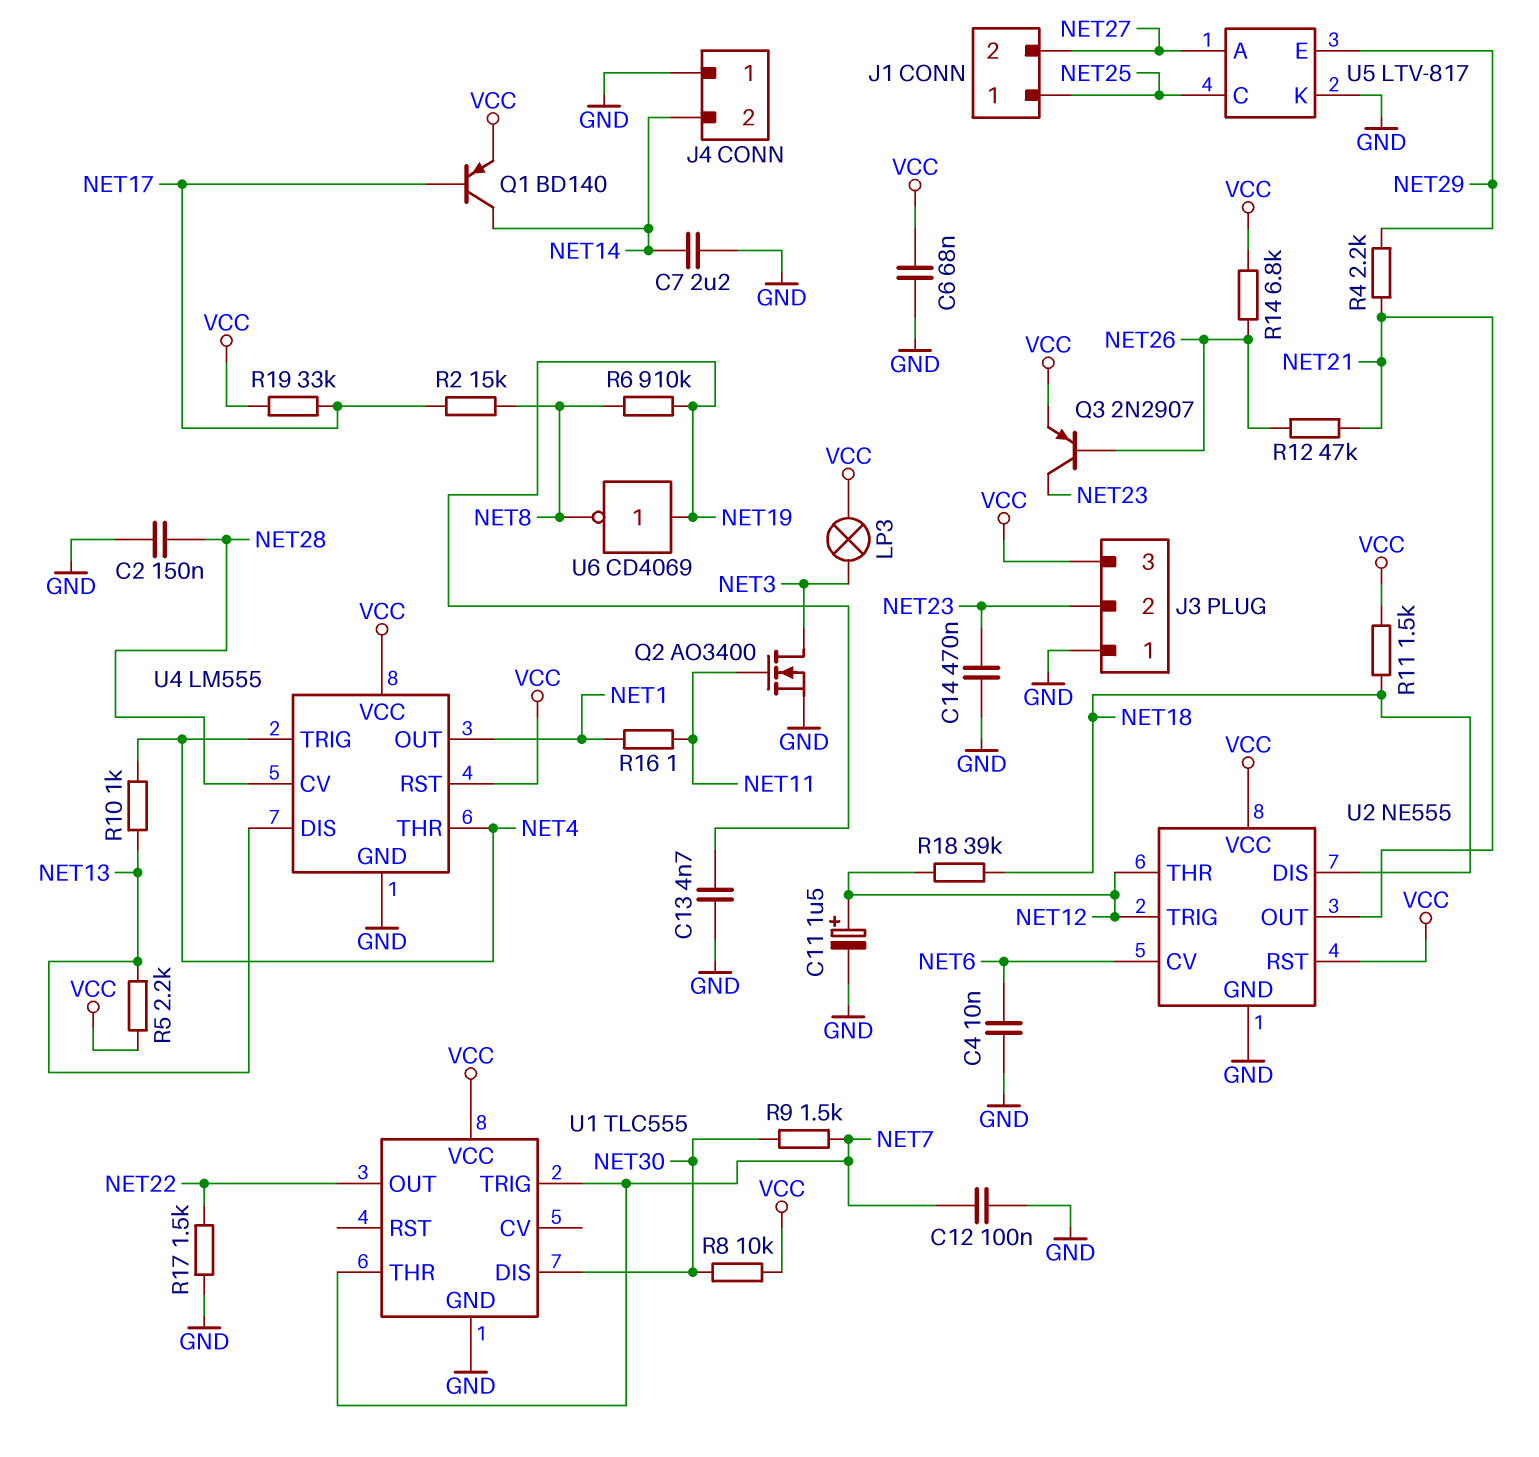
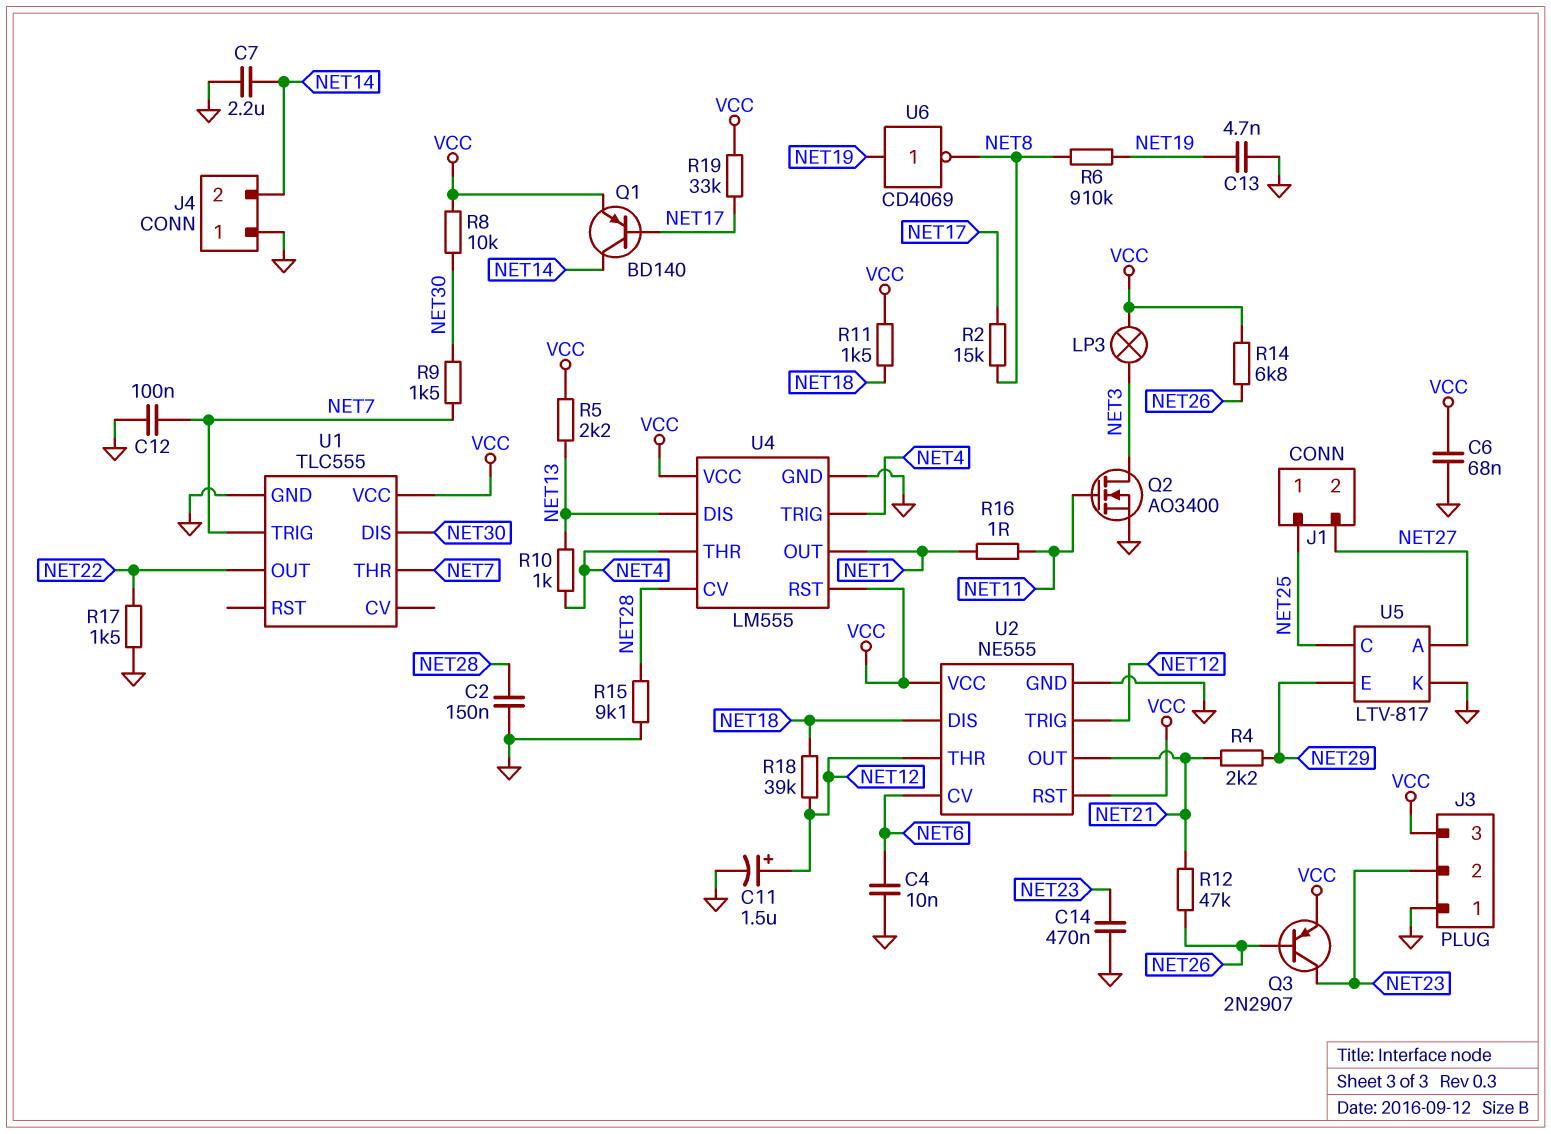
R15: none -> 9.1k (GND, NET28)

